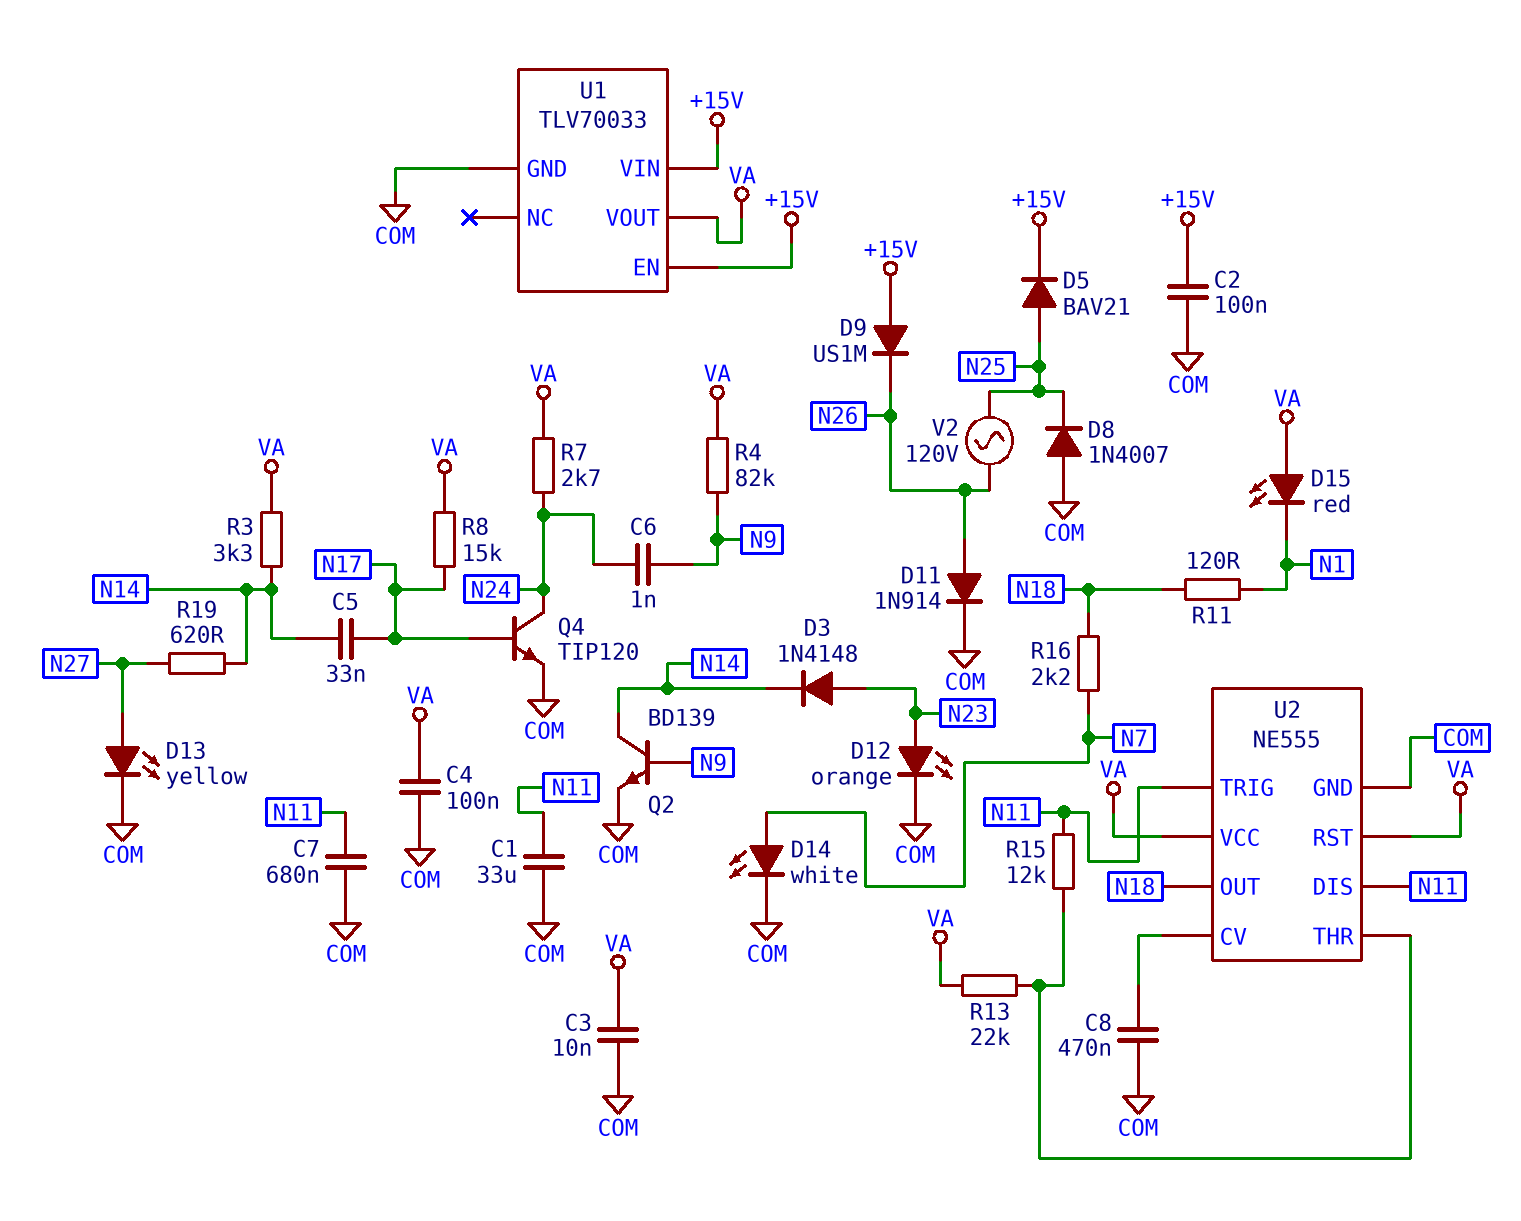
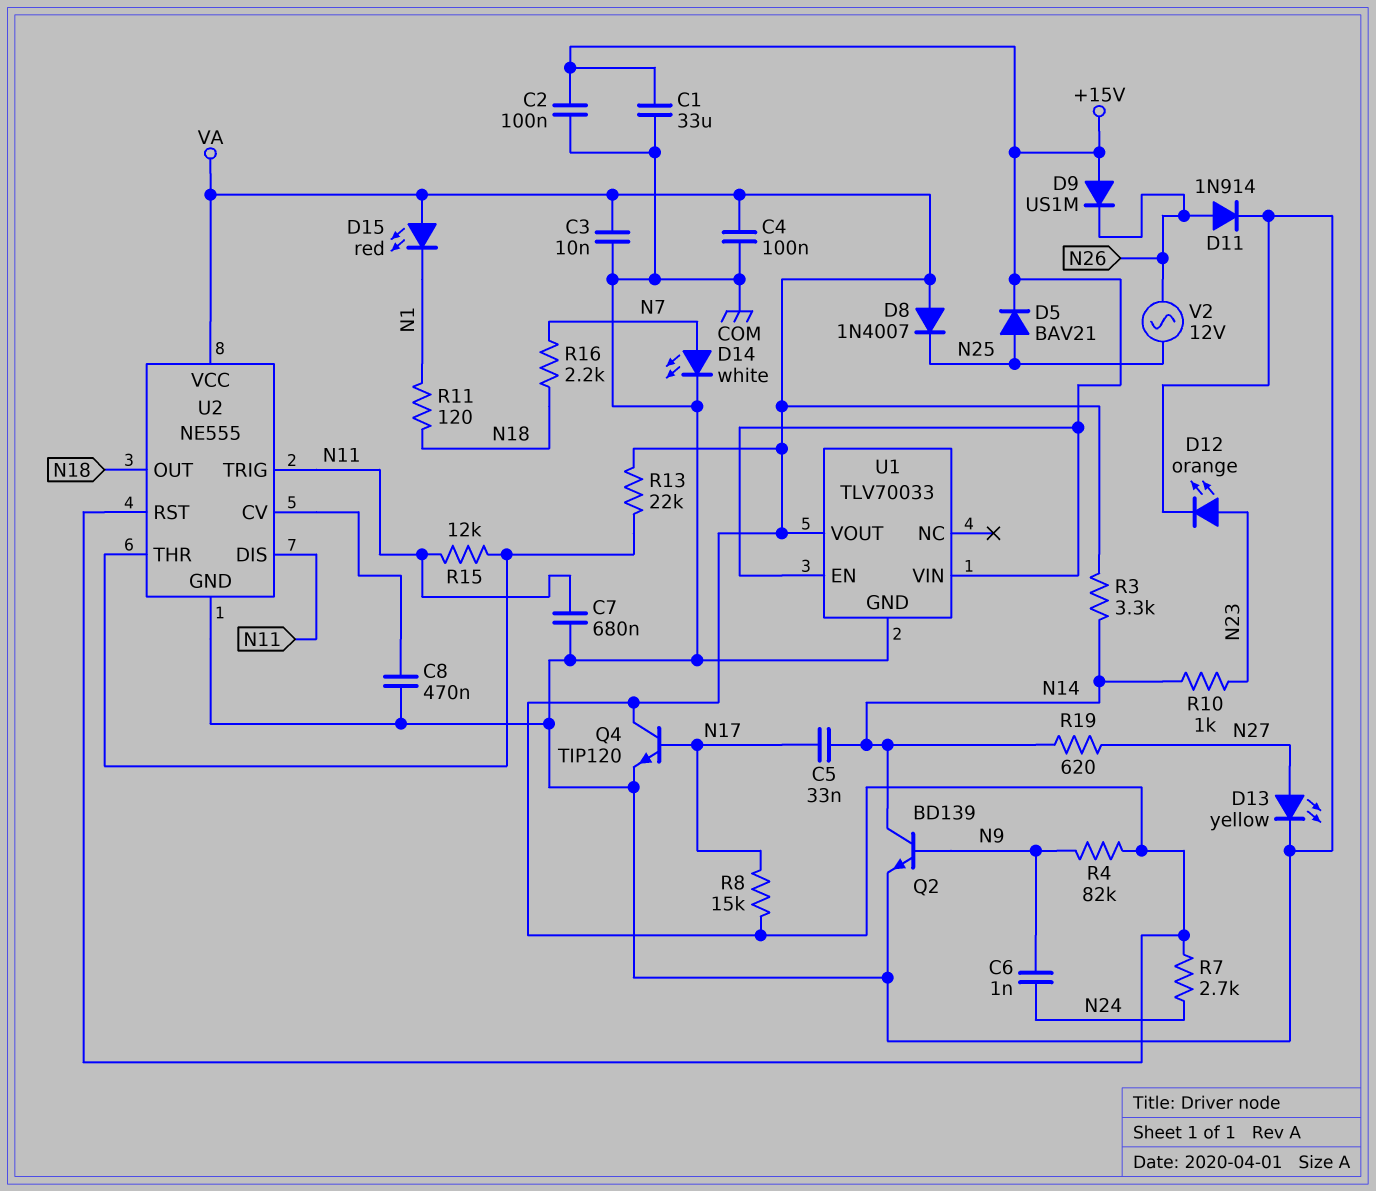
C1: 33uF (COM, N11) -> 33uF (+15V, COM)
D3: diode 1N4148 (A N23, K N14) -> none
D8: diode 1N4007 (A COM, K N25) -> diode 1N4007 (A VA, K N25)
Q4: NPN TIP120 (B N17, C N24, E COM) -> NPN TIP120 (B N17, C VA, E COM)
R10: none -> 1k (N14, N23)
V2: AC 120V (N25, N26) -> AC 12V (N25, N26)

